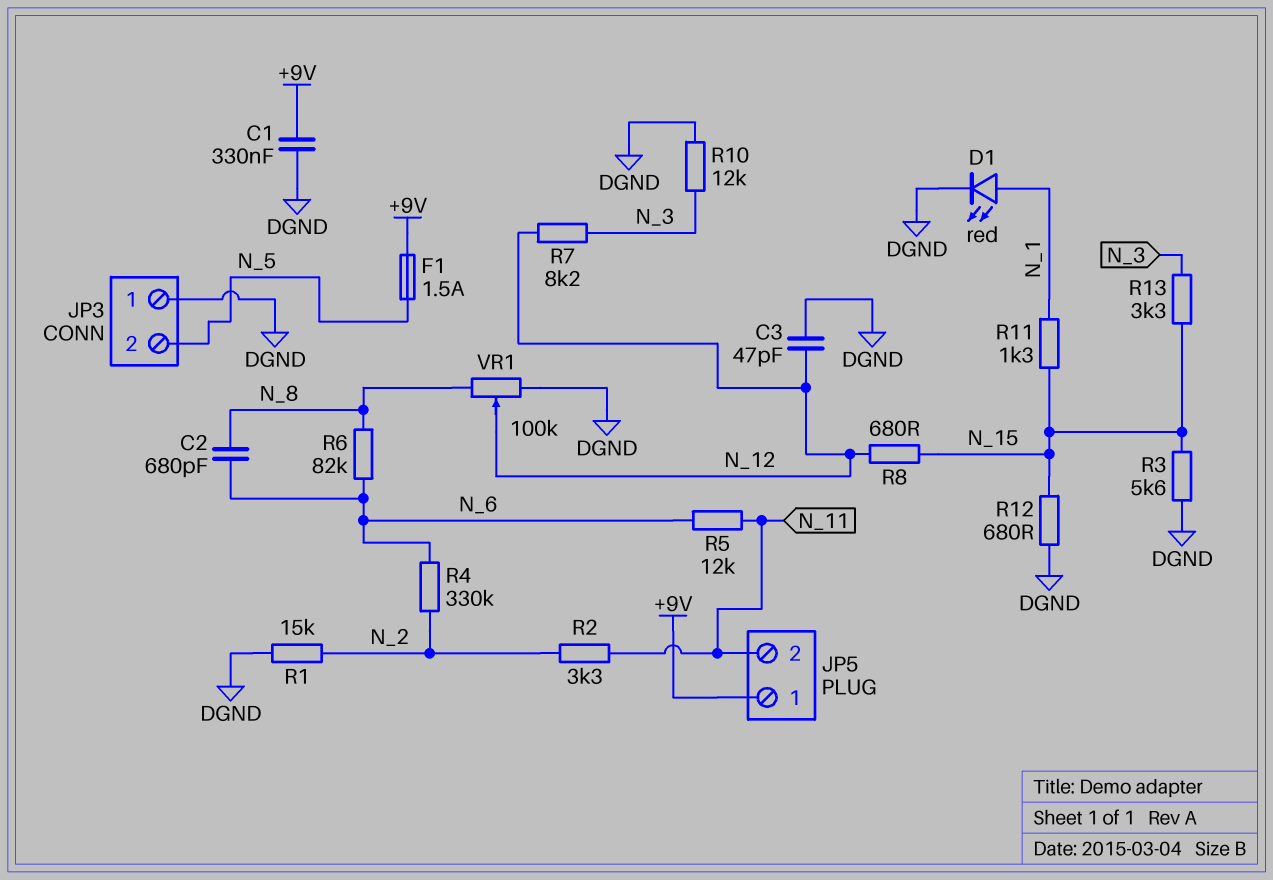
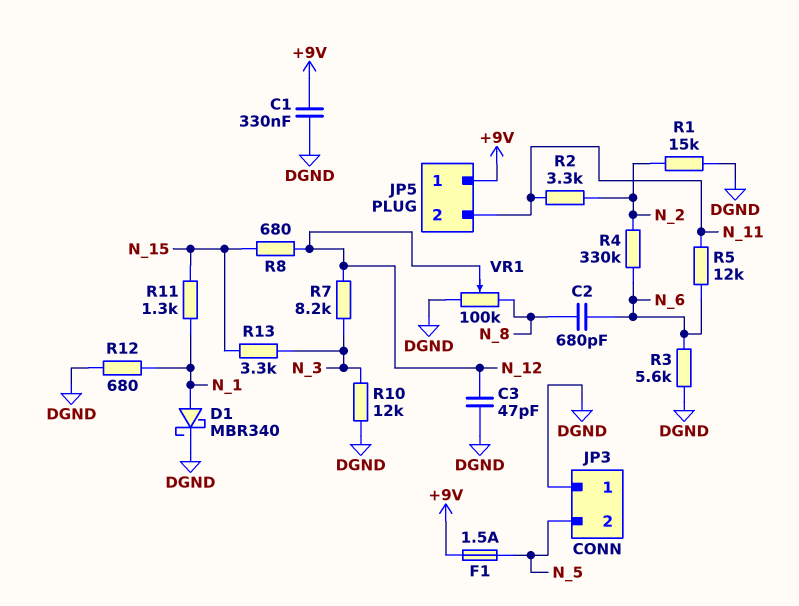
D1: LED red (A N_1, K DGND) -> schottky MBR340 (A N_1, K DGND)
R3: 5.6k (DGND, N_15) -> 5.6k (DGND, N_6)
R6: 82k (N_6, N_8) -> none
R12: 680 (DGND, N_15) -> 680 (DGND, N_1)

